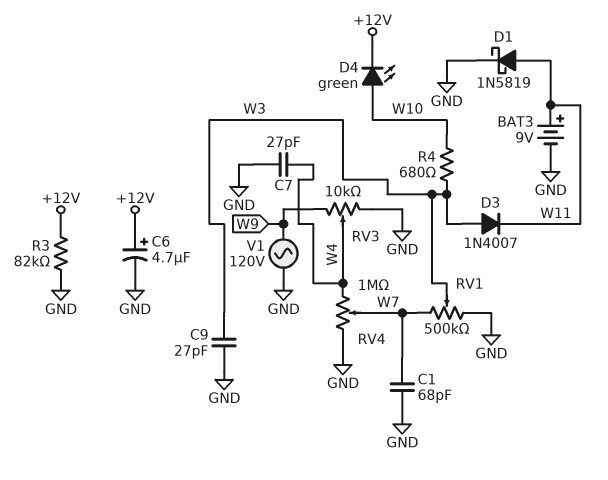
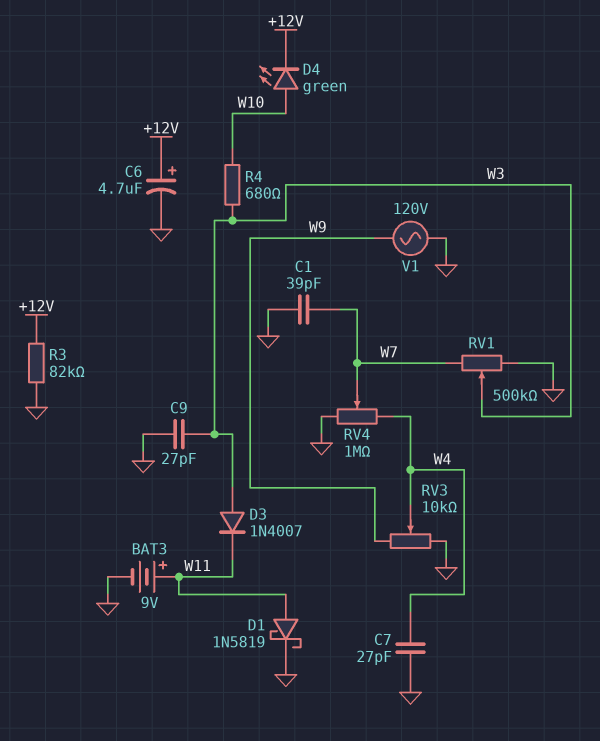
C1: 68pF (GND, W7) -> 39pF (GND, W7)

